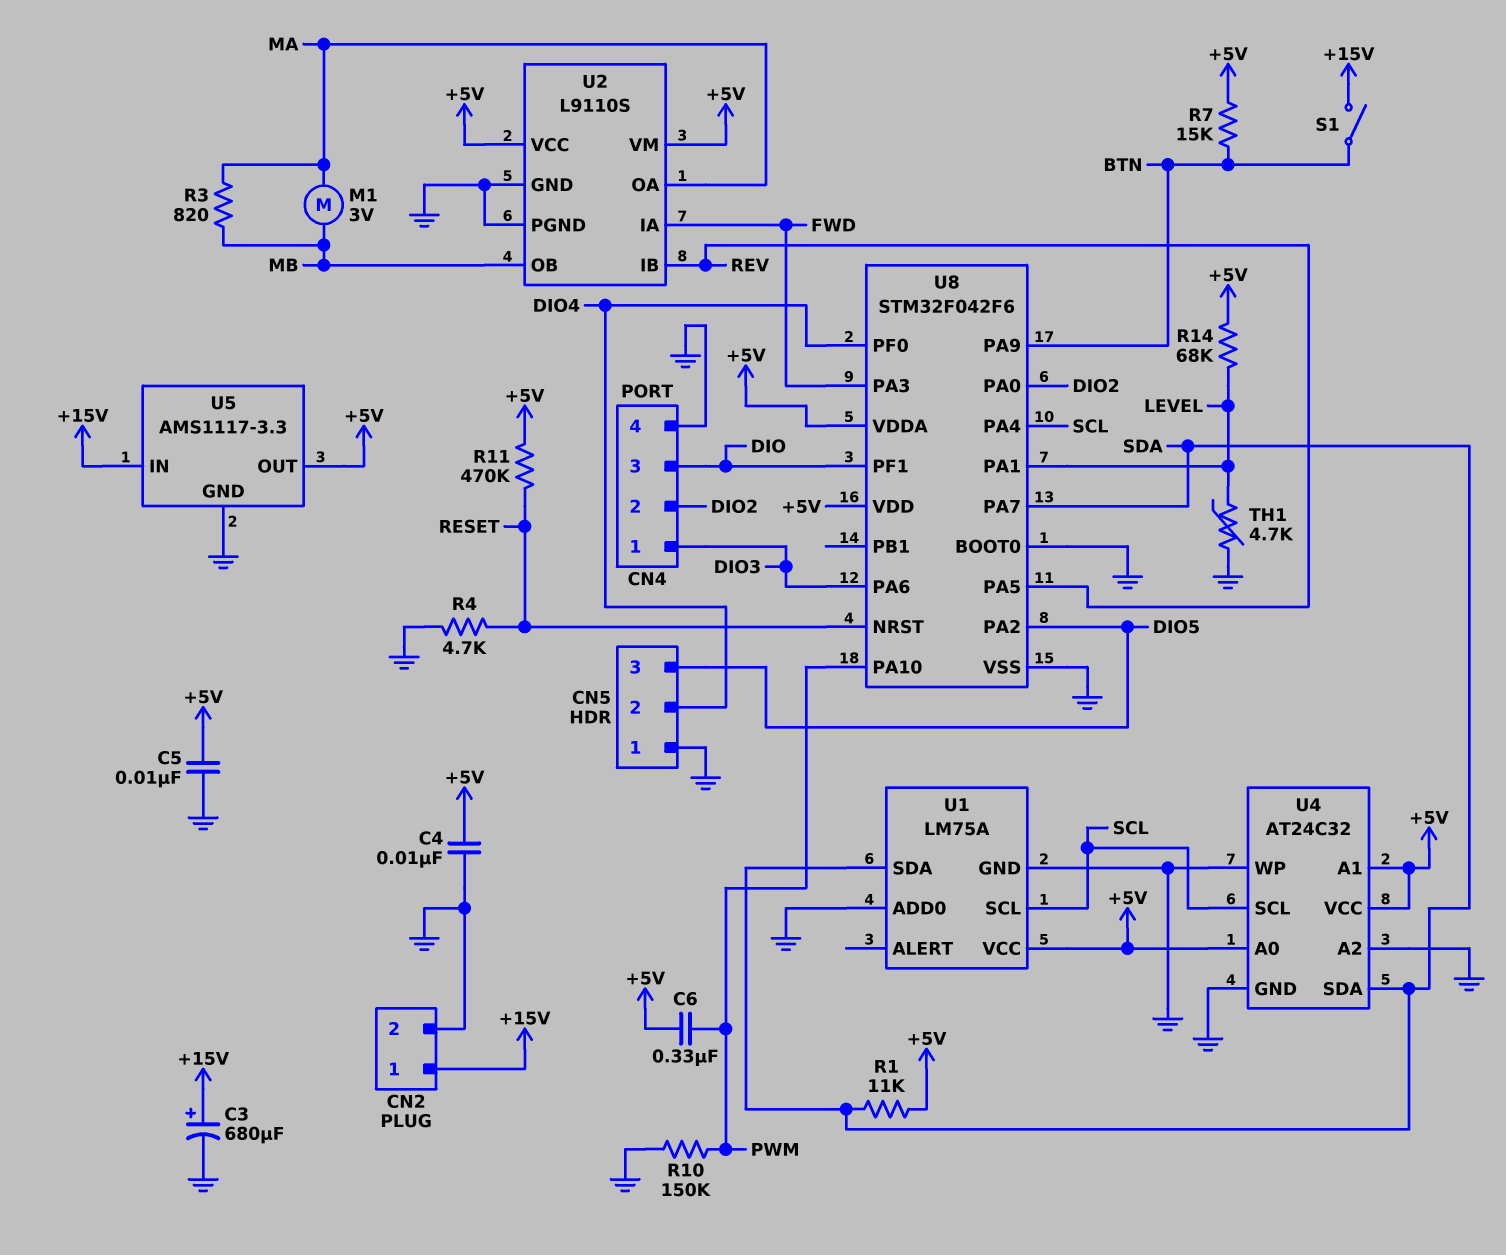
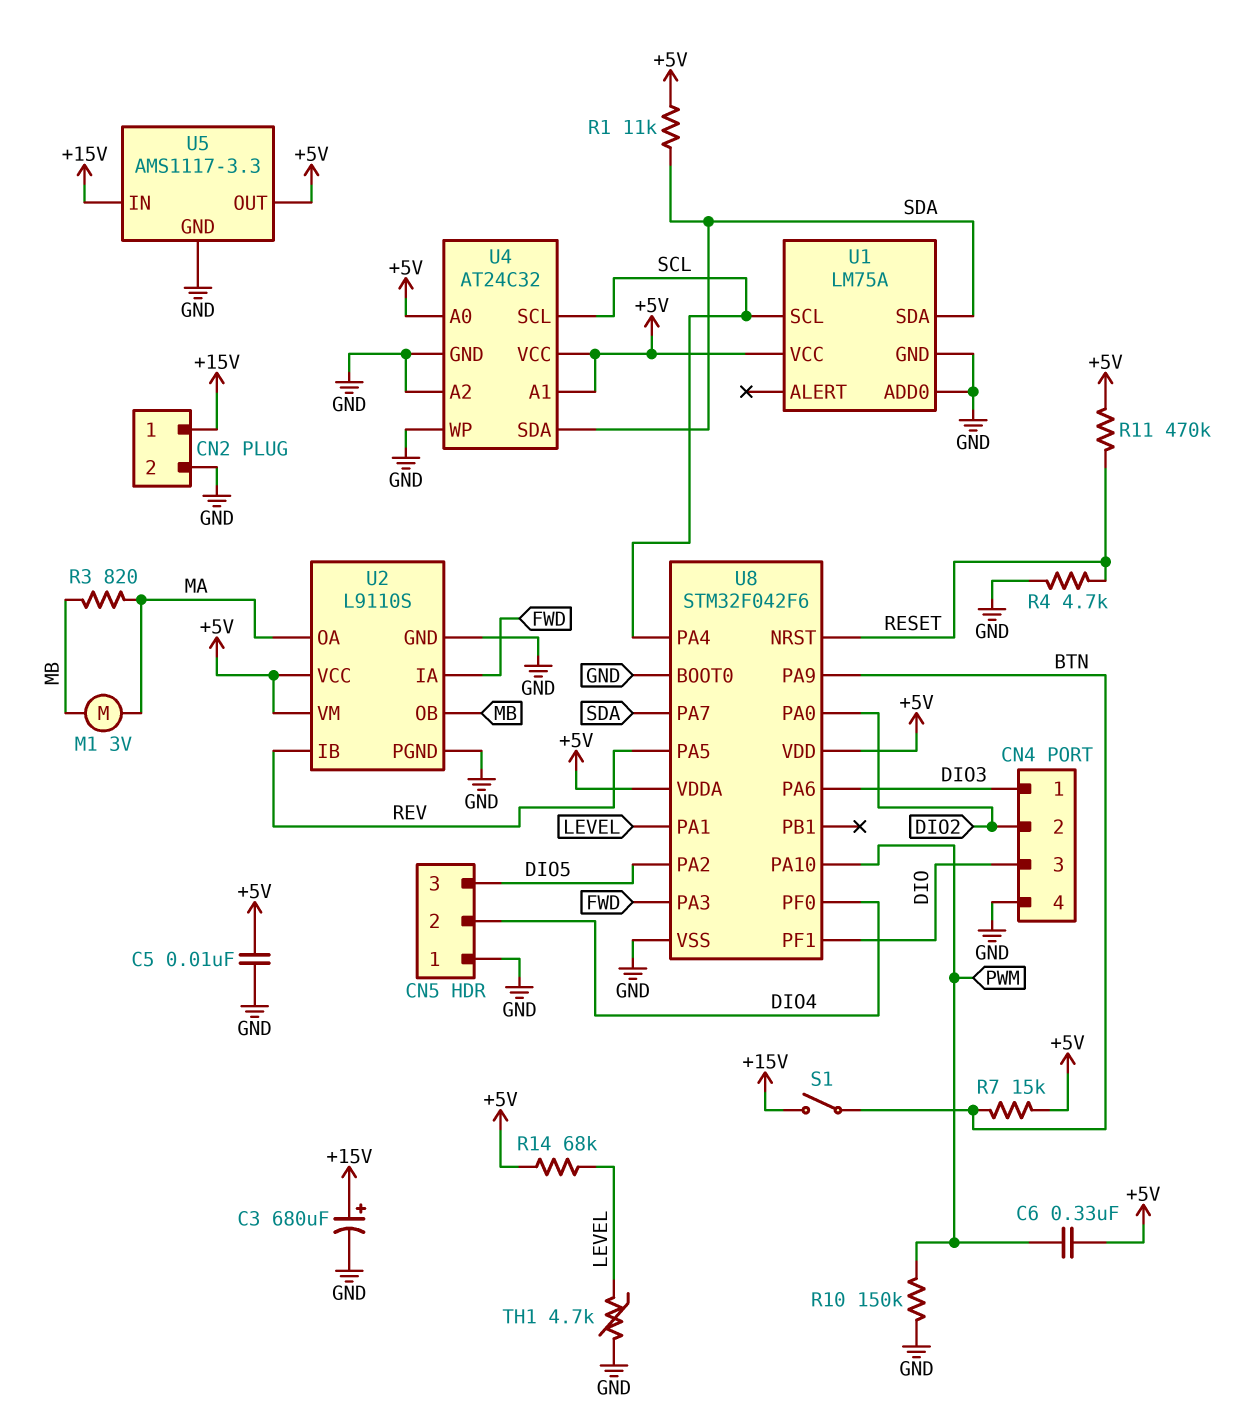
C4: 10nF (+5V, GND) -> none

